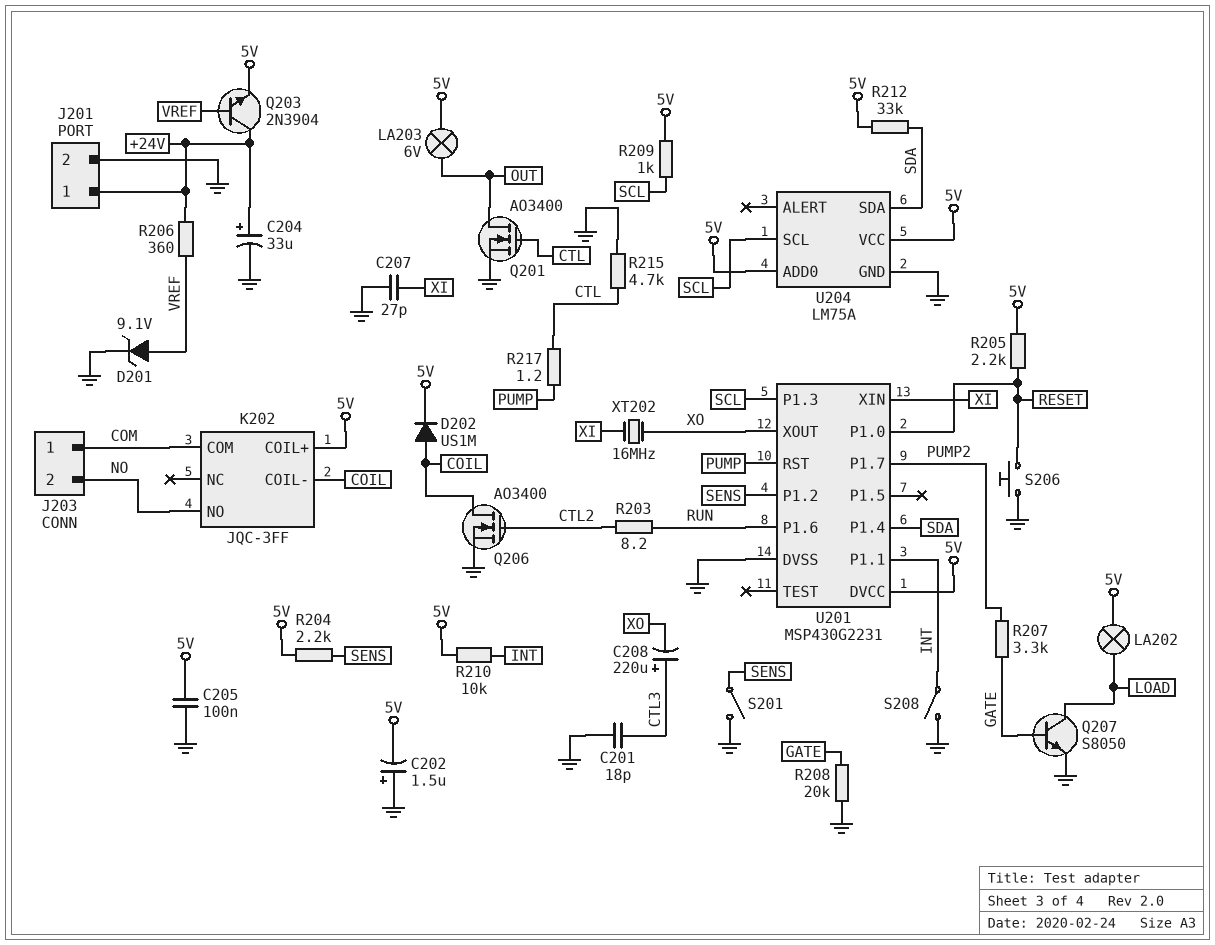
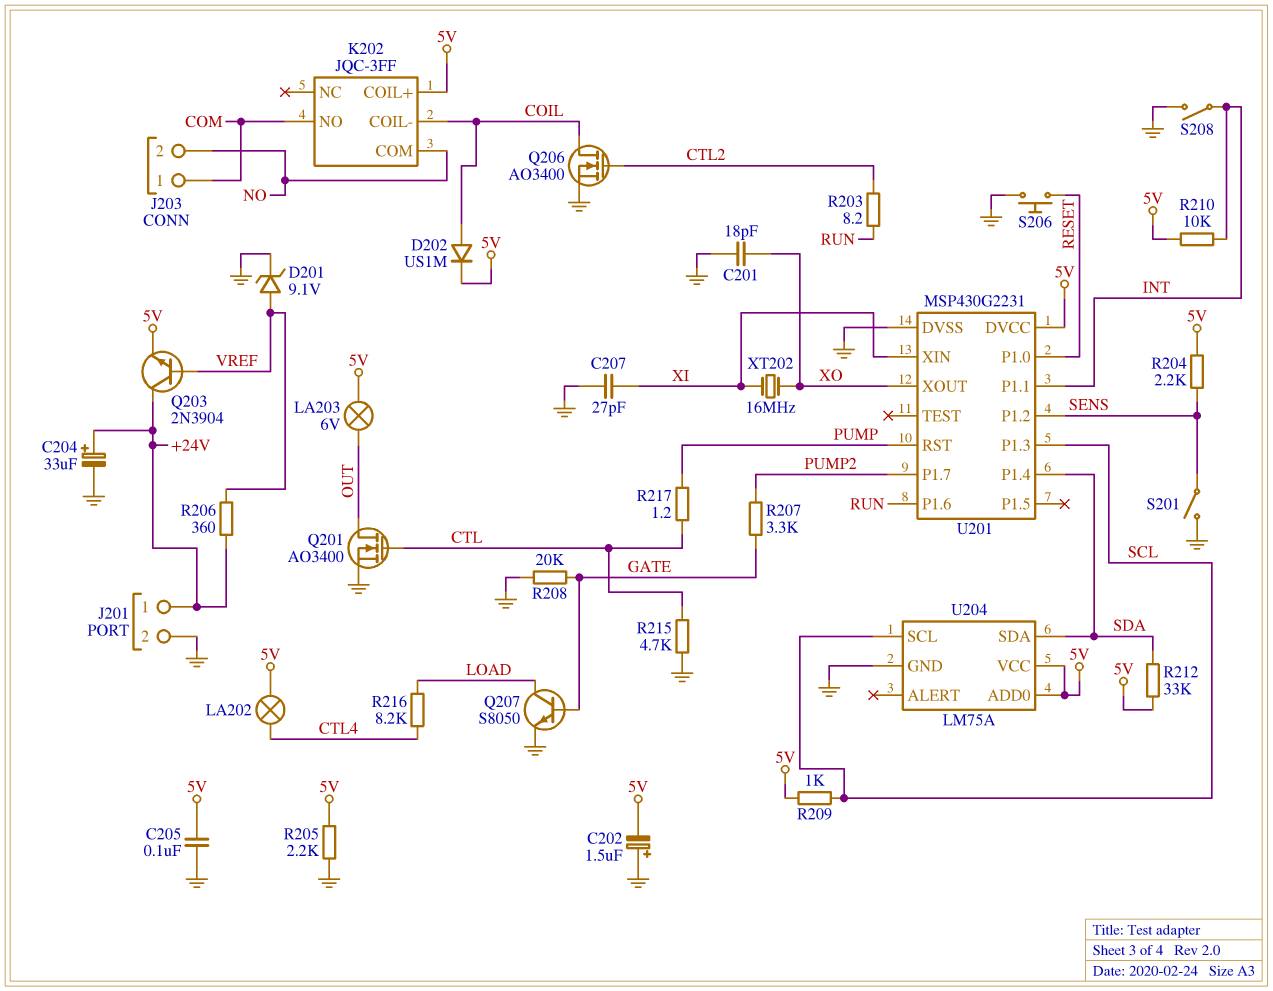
C201: 18pF (CTL3, GND) -> 18pF (GND, XO)
C208: 220uF (plus CTL3, minus XO) -> none
K202 pin COM: COM -> NO
K202 pin NO: NO -> COM
LA202: lamp (5V, LOAD) -> lamp (5V, CTL4)
R205: 2.2k (5V, RESET) -> 2.2k (5V, GND)
R216: none -> 8.2k (CTL4, LOAD)

